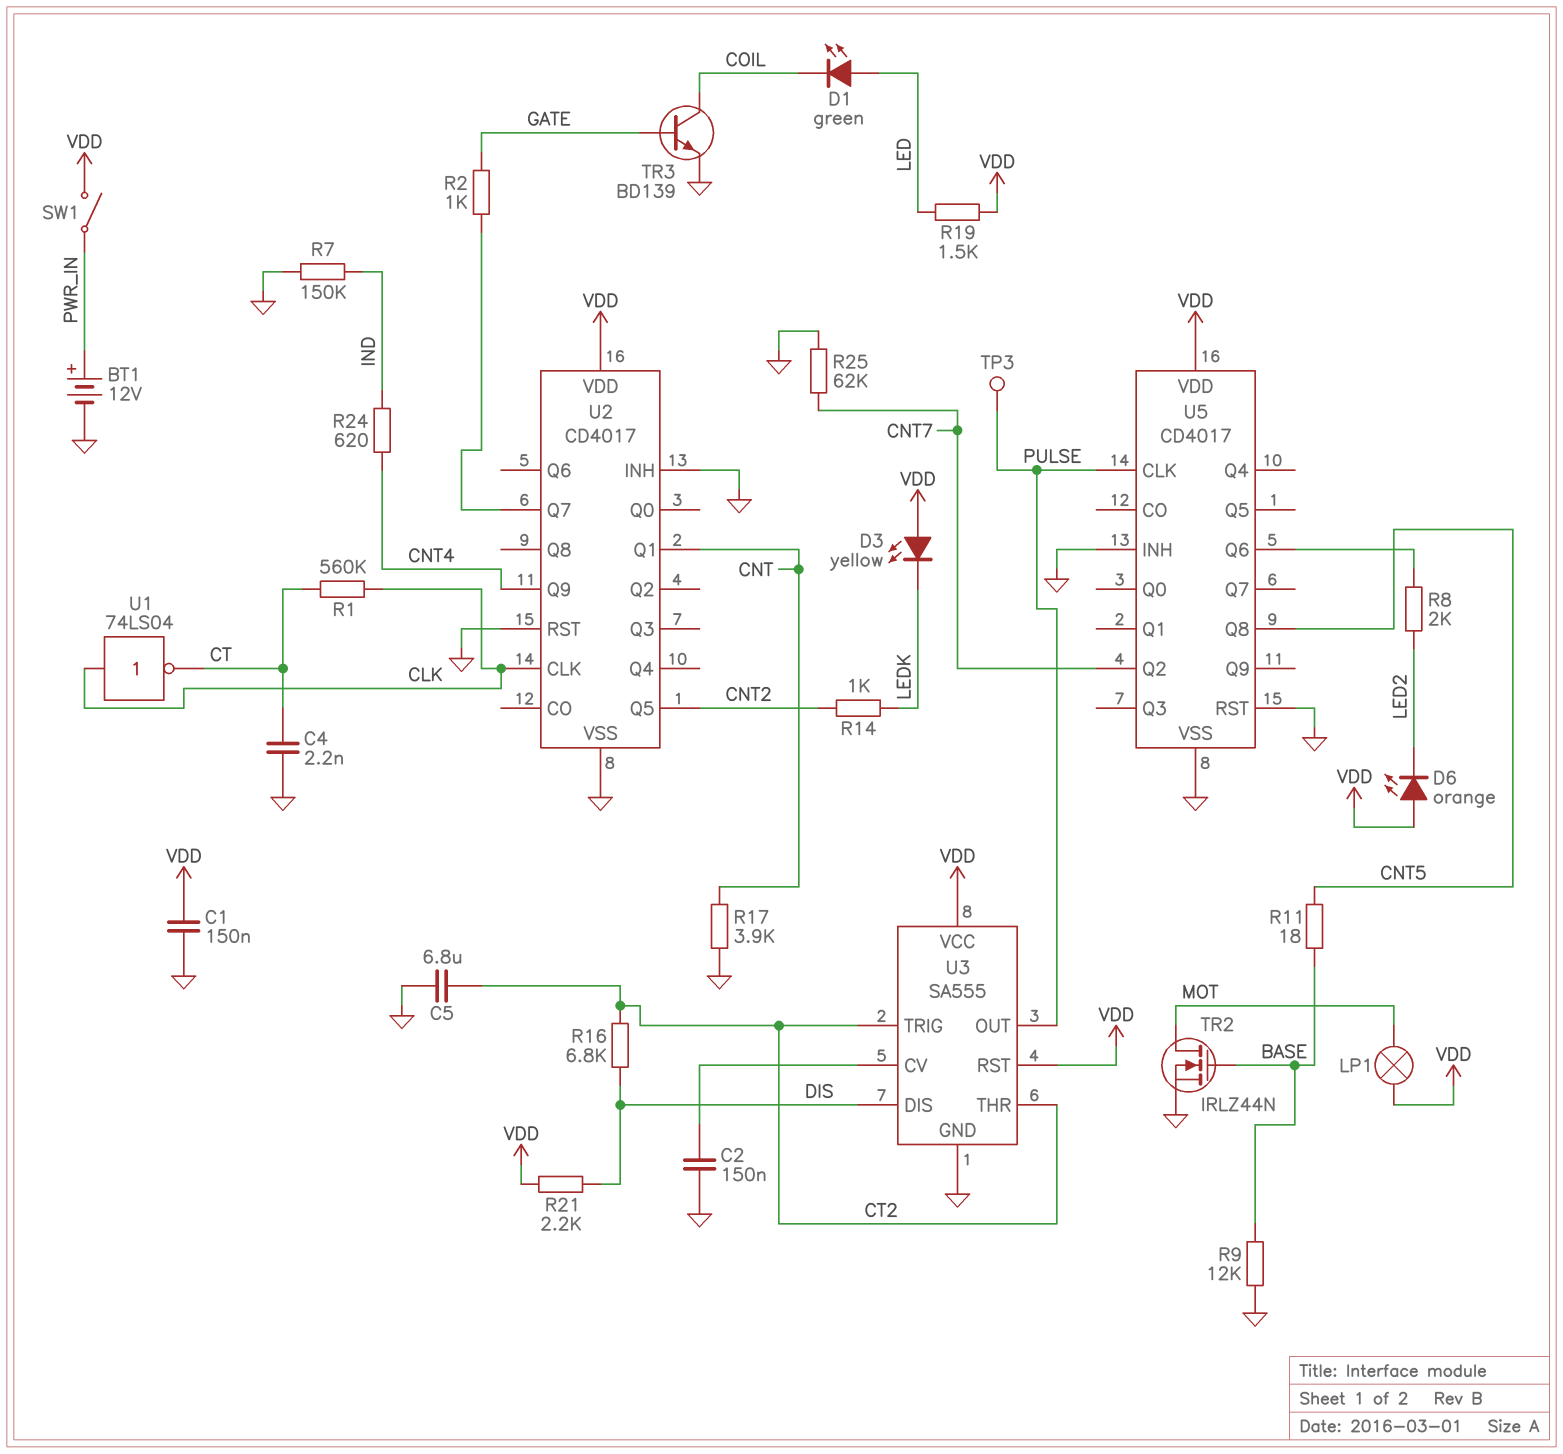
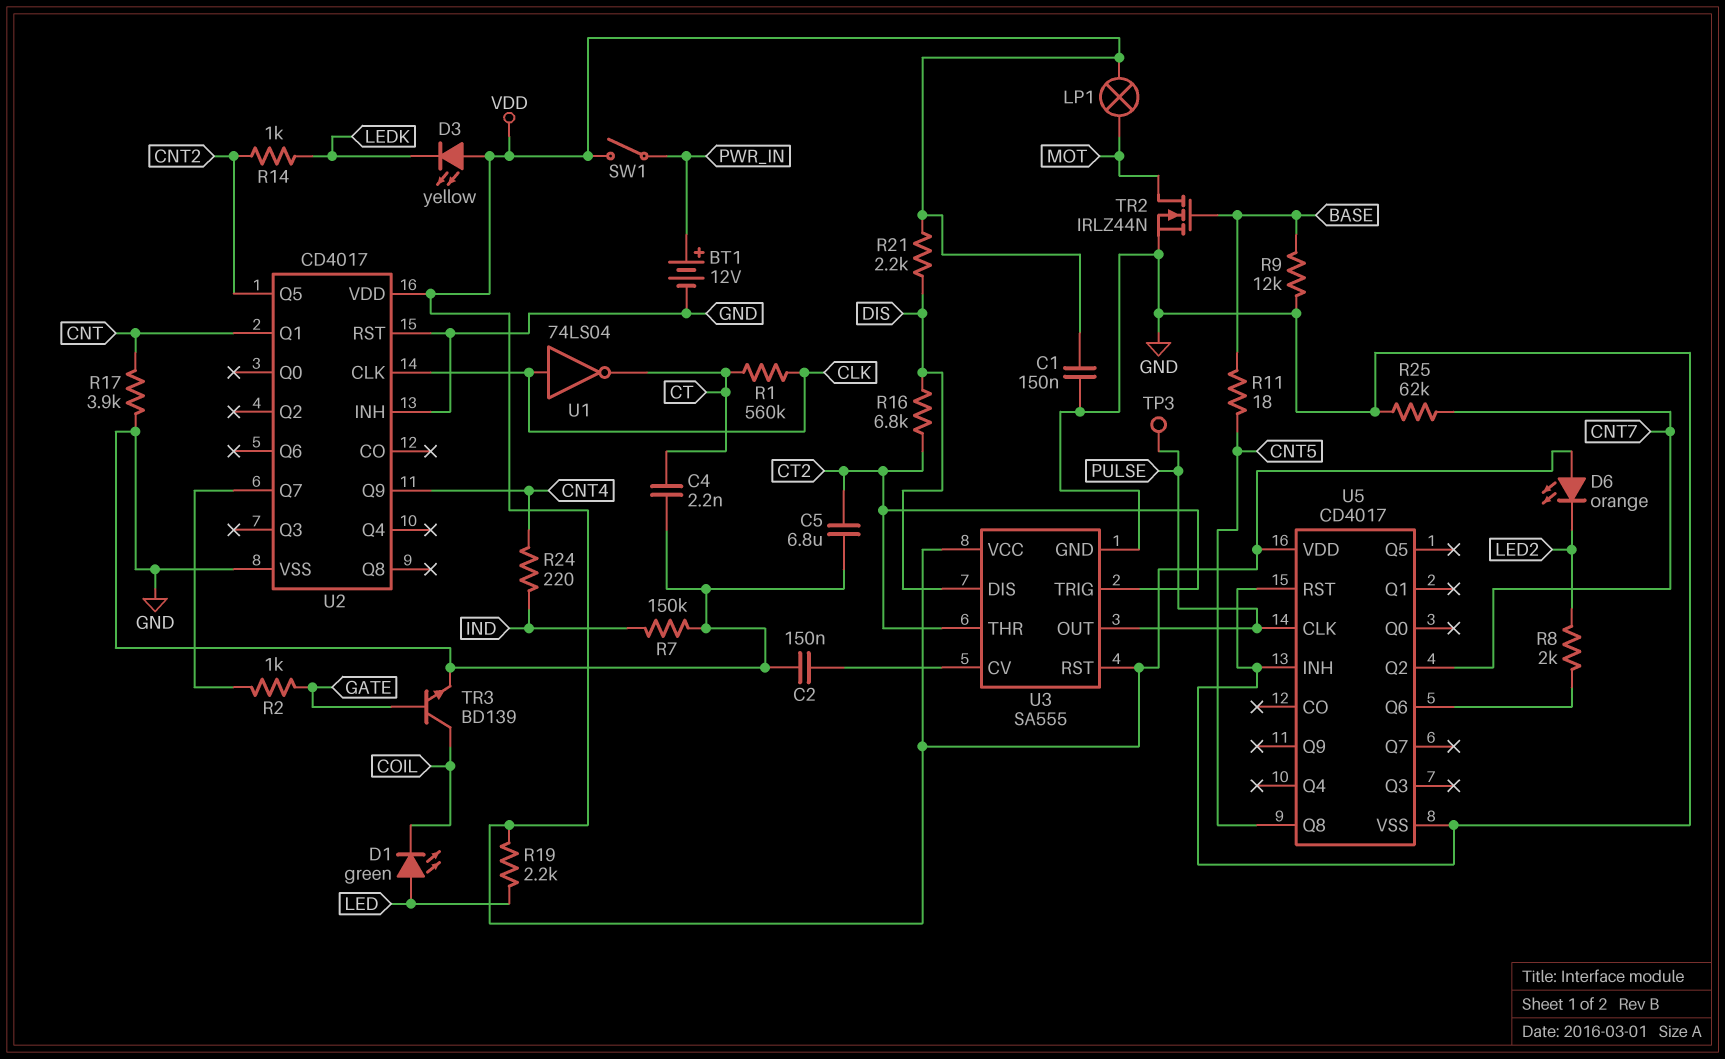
R19: 1.5k (LED, VDD) -> 2.2k (LED, VDD)
R24: 620 (CNT4, IND) -> 220 (CNT4, IND)

